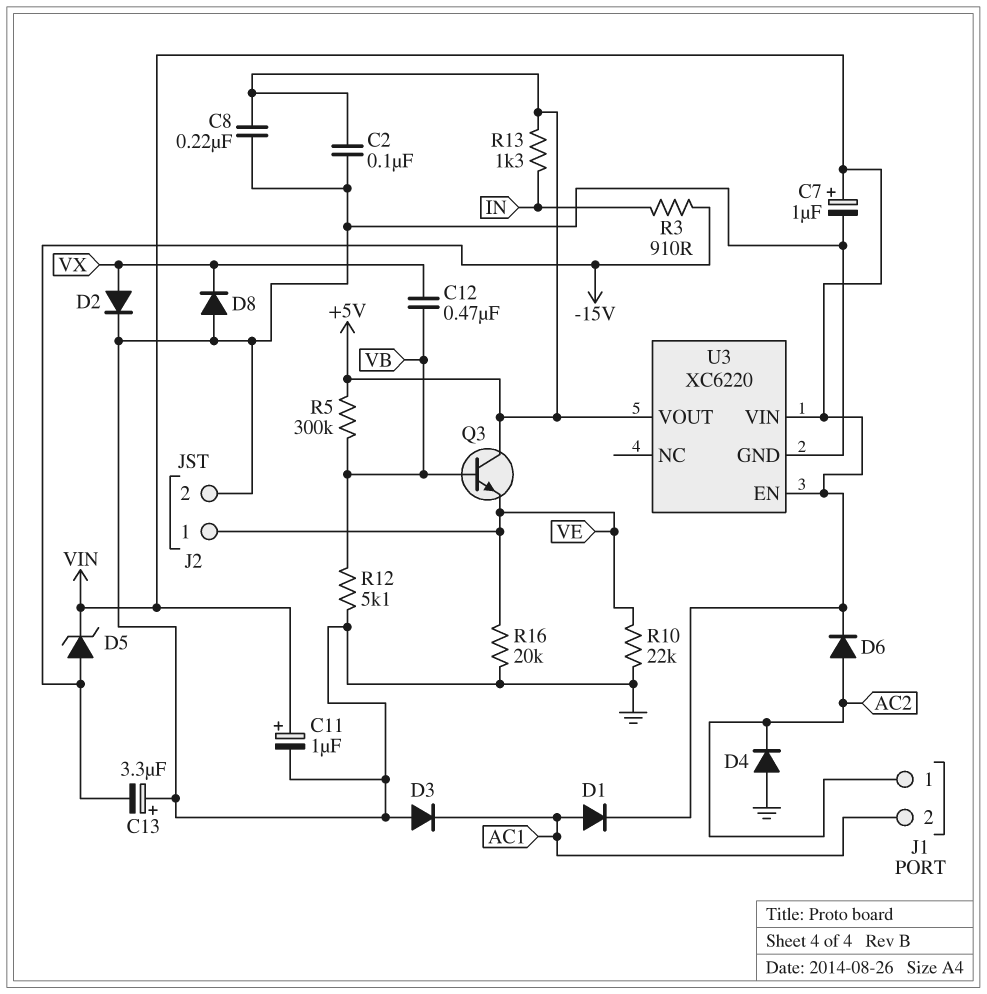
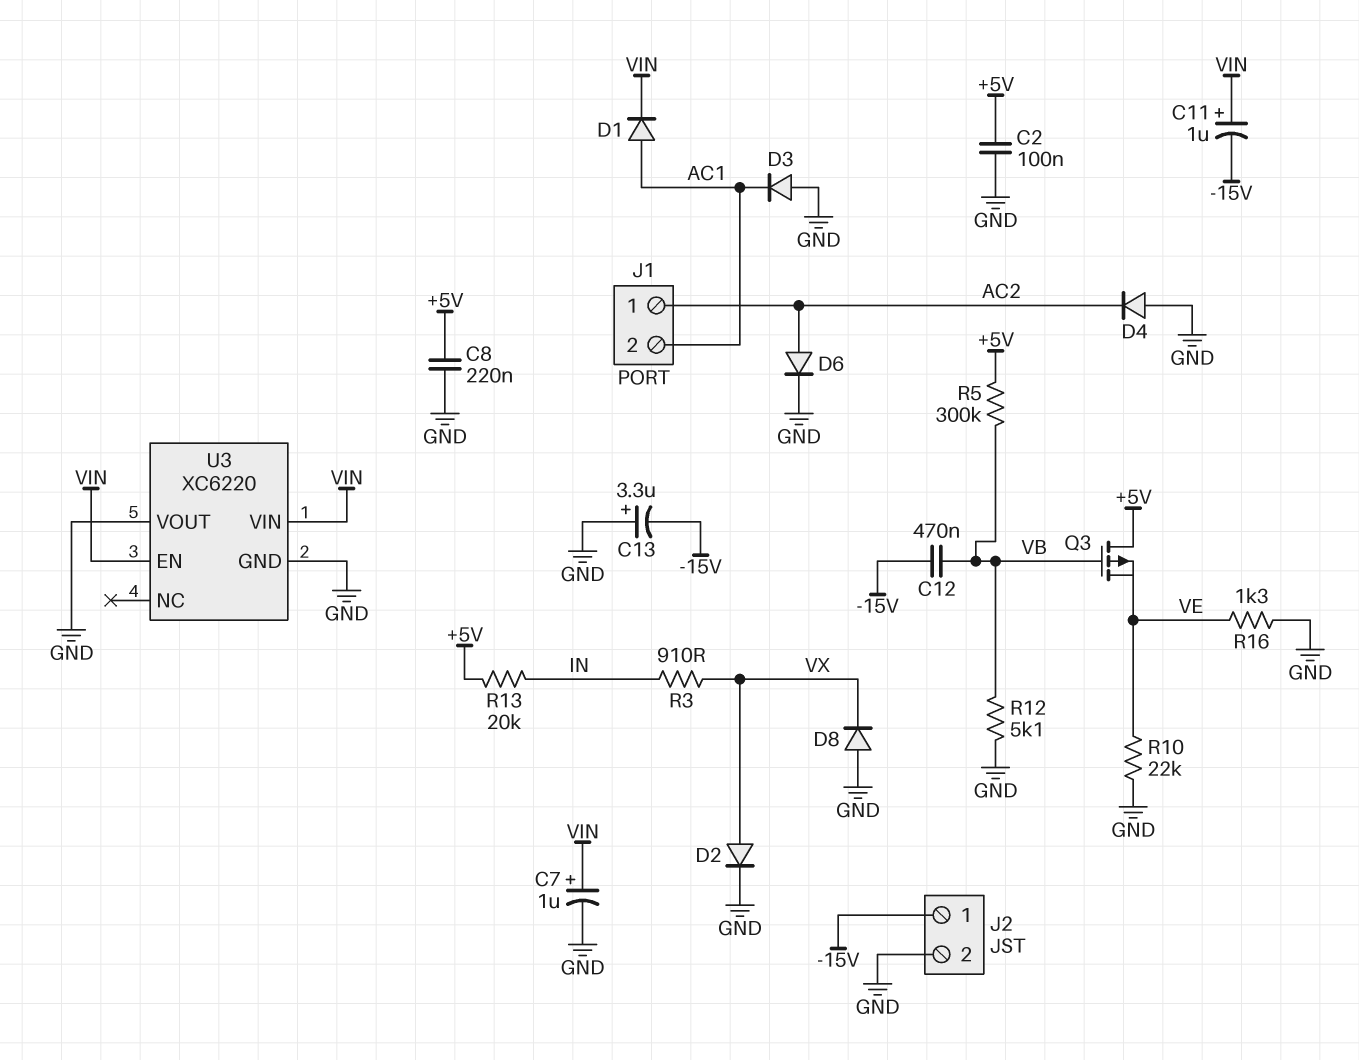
C11: 1uF (plus VIN, minus GND) -> 1uF (plus VIN, minus -15V)
C12: 470nF (VB, VX) -> 470nF (-15V, VB)
D5: zener (A -15V, K VIN) -> none
D6: diode (A AC2, K VIN) -> diode (A AC2, K GND)
J2 pin 1: VE -> -15V
Q3: NPN (B VB, C +5V, E VE) -> PMOS (G VB, D +5V, S VE)
R3: 910 (-15V, IN) -> 910 (IN, VX)
R13: 1.3k (+5V, IN) -> 20k (+5V, IN)
R16: 20k (GND, VE) -> 1.3k (GND, VE)
U3 pin VOUT: +5V -> GND

